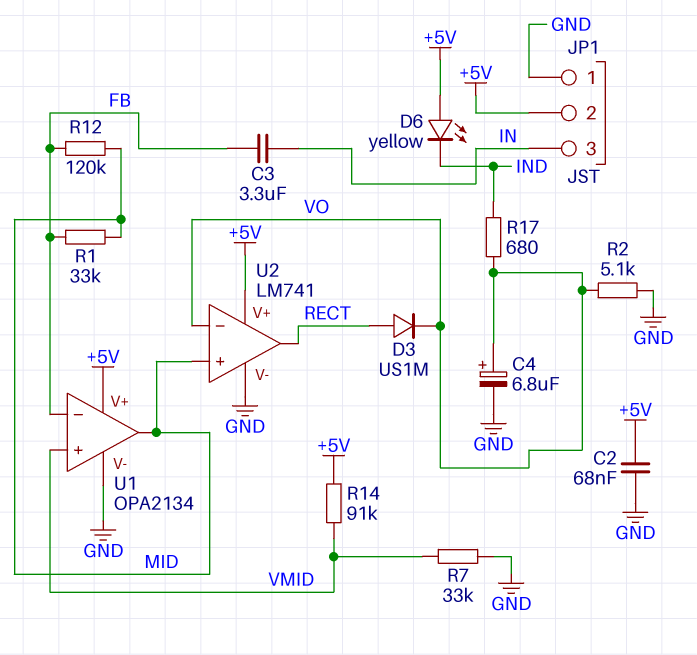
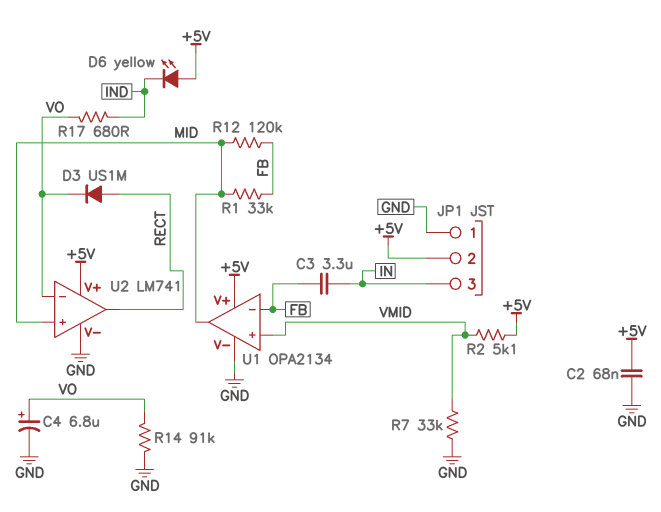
R2: 5.1k (GND, VO) -> 5.1k (+5V, VMID)
R14: 91k (+5V, VMID) -> 91k (GND, VO)

